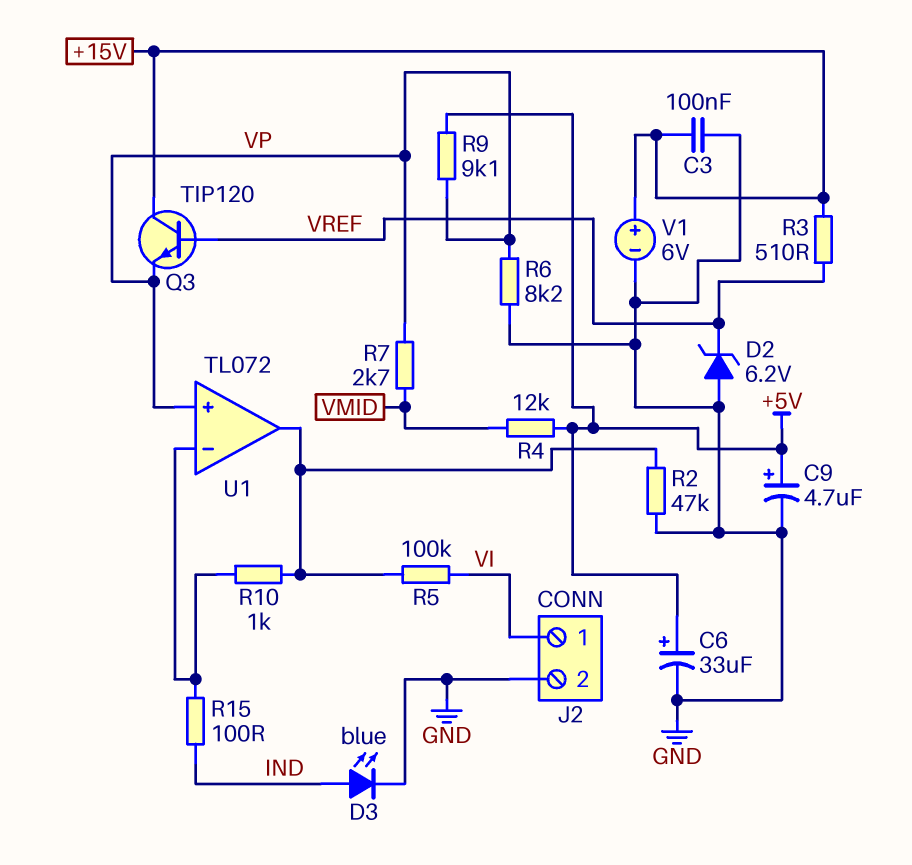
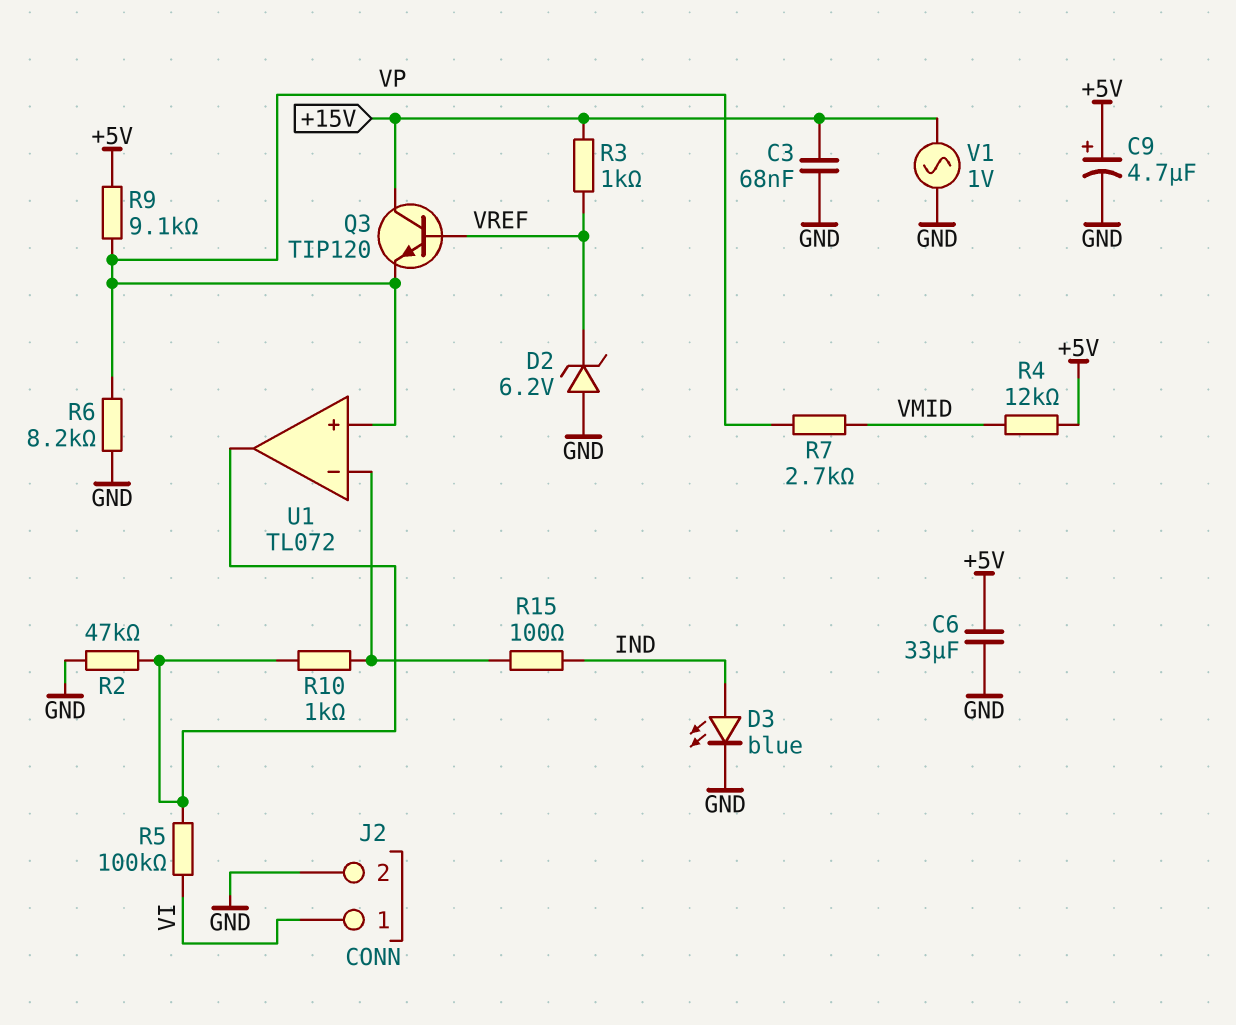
C3: 100nF (+15V, GND) -> 68nF (+15V, GND)
C6: 33uF (plus +5V, minus GND) -> 33uF (+5V, GND)
R3: 510 (+15V, VREF) -> 1k (+15V, VREF)
V1: 6V (plus +15V, minus GND) -> AC 1V (+15V, GND)

